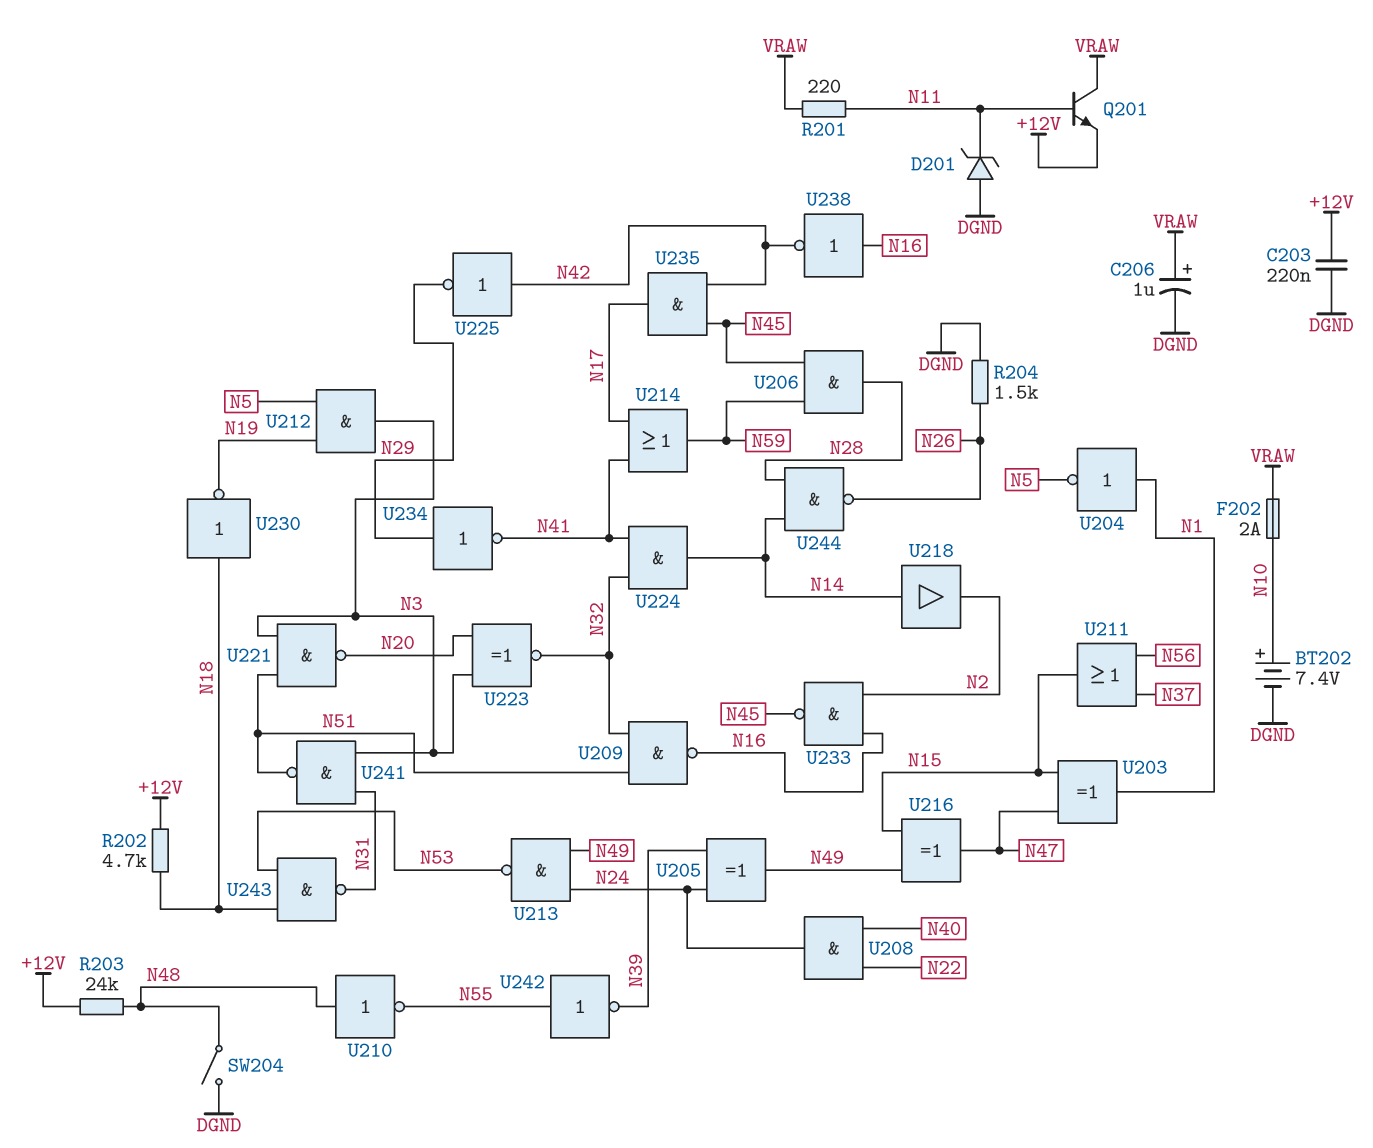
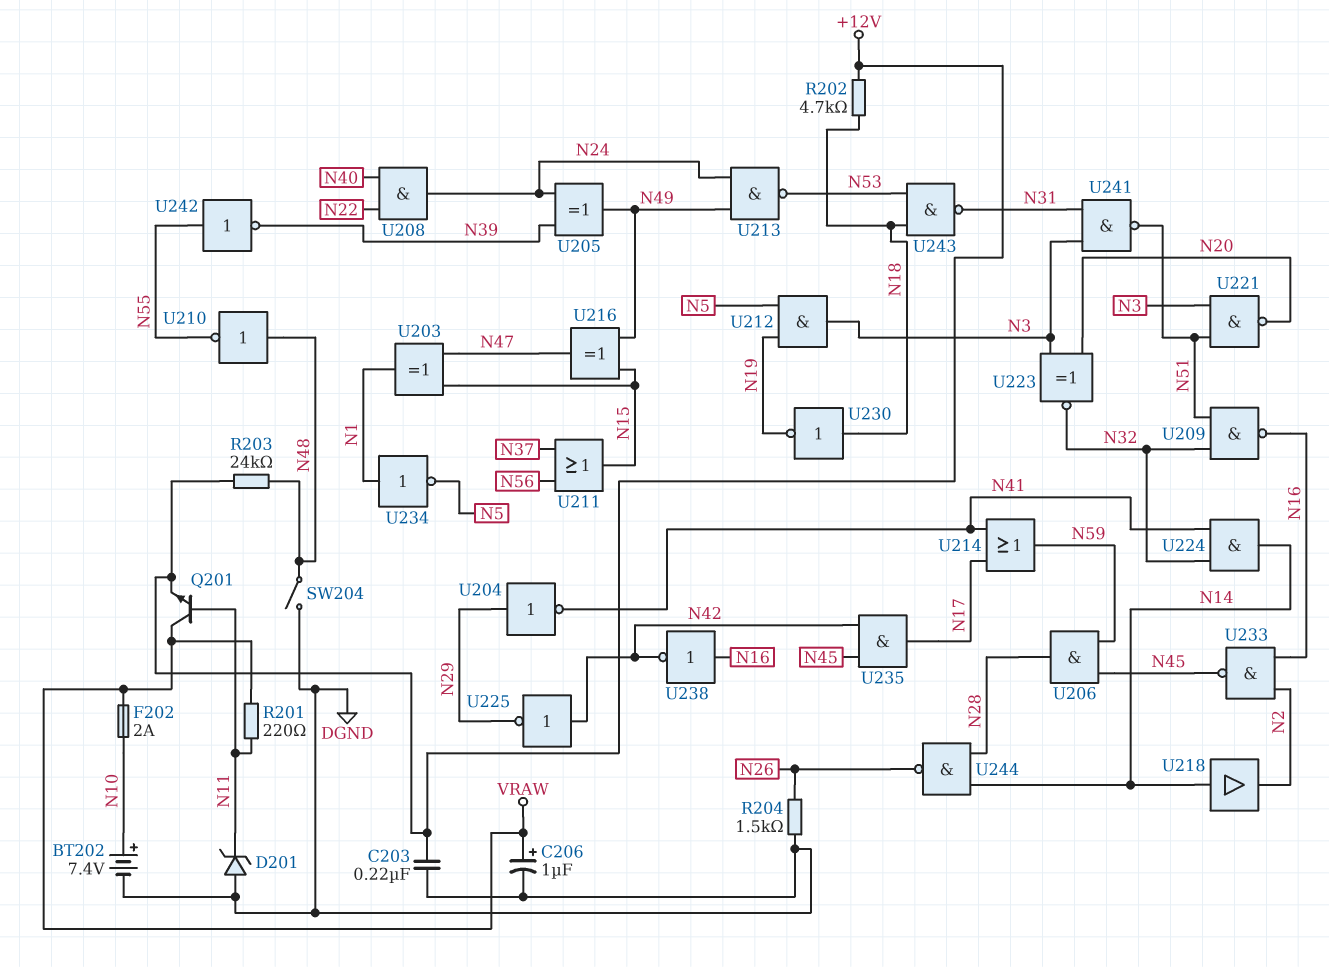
U204: NOT (in N1, out N5) -> NOT (in N29, out N41)
U234: NOT (in N29, out N41) -> NOT (in N1, out N5)

